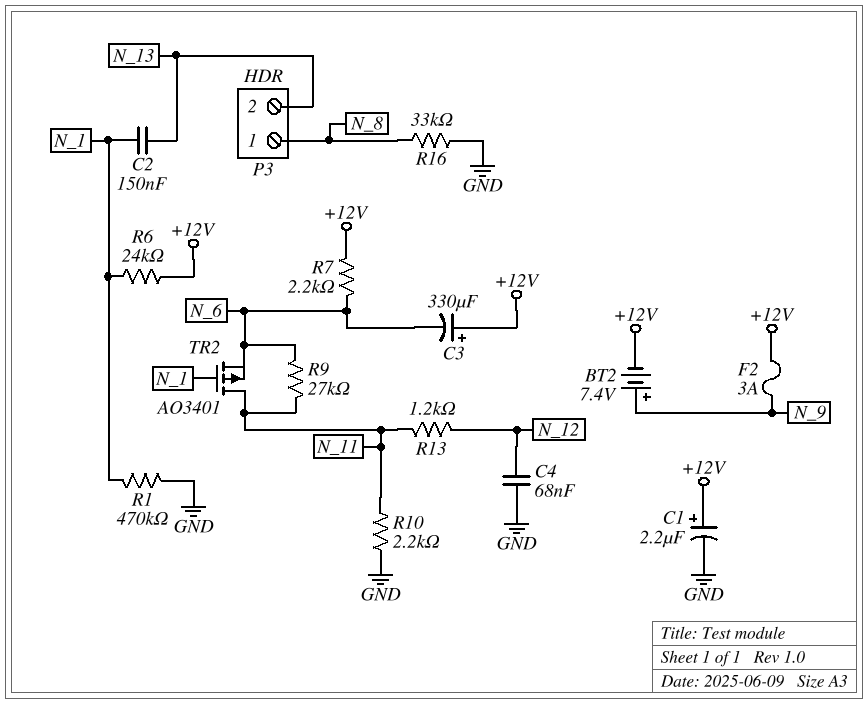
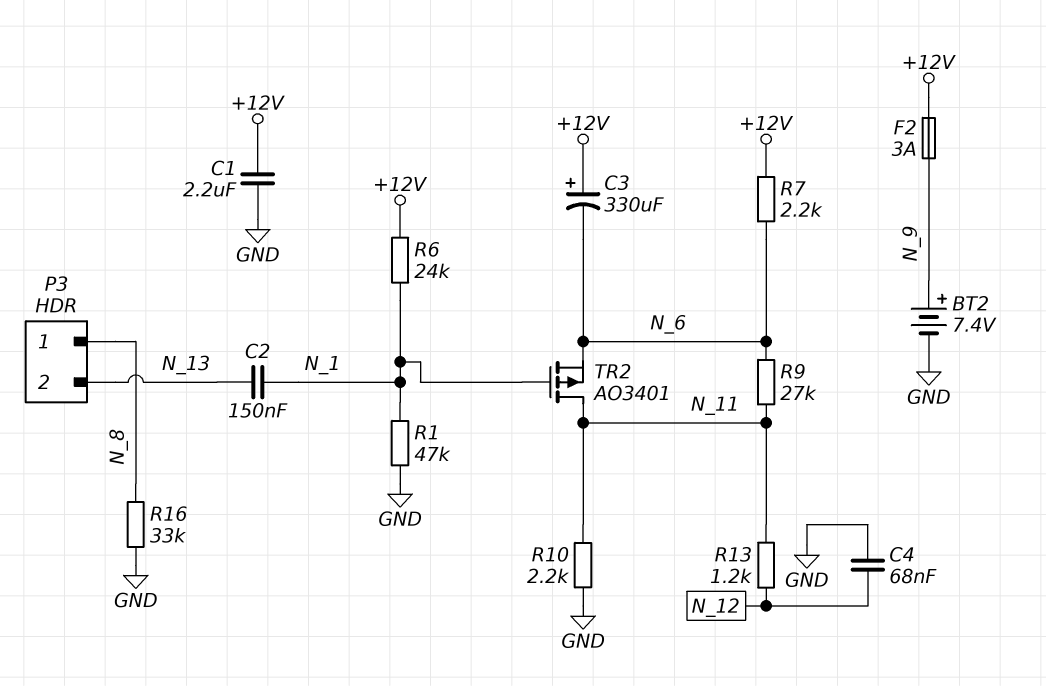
BT2: 7.4V (plus N_9, minus +12V) -> 7.4V (plus N_9, minus GND)
C1: 2.2uF (plus +12V, minus GND) -> 2.2uF (+12V, GND)
R1: 470k (GND, N_1) -> 47k (GND, N_1)

